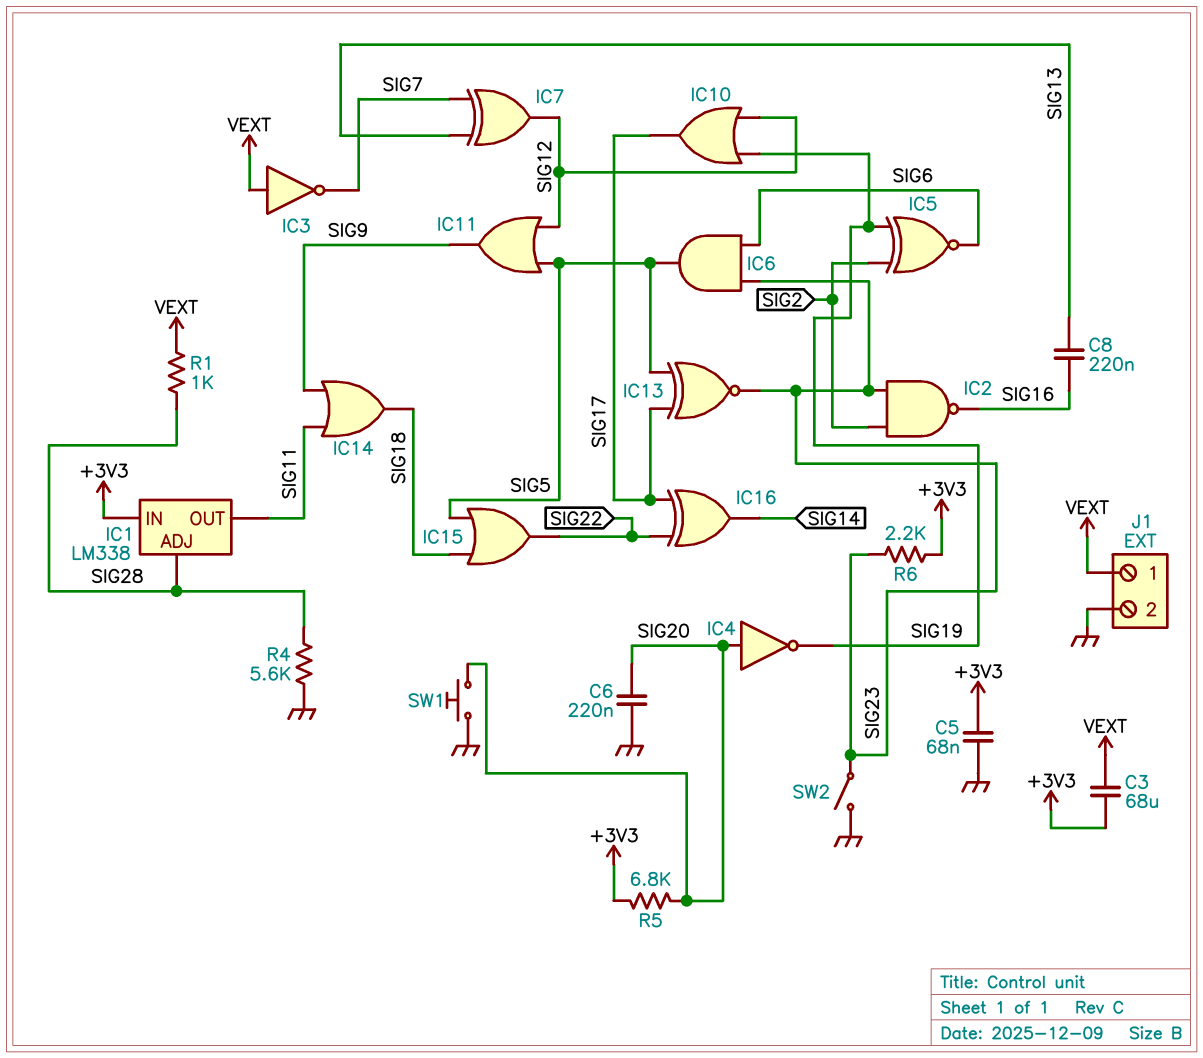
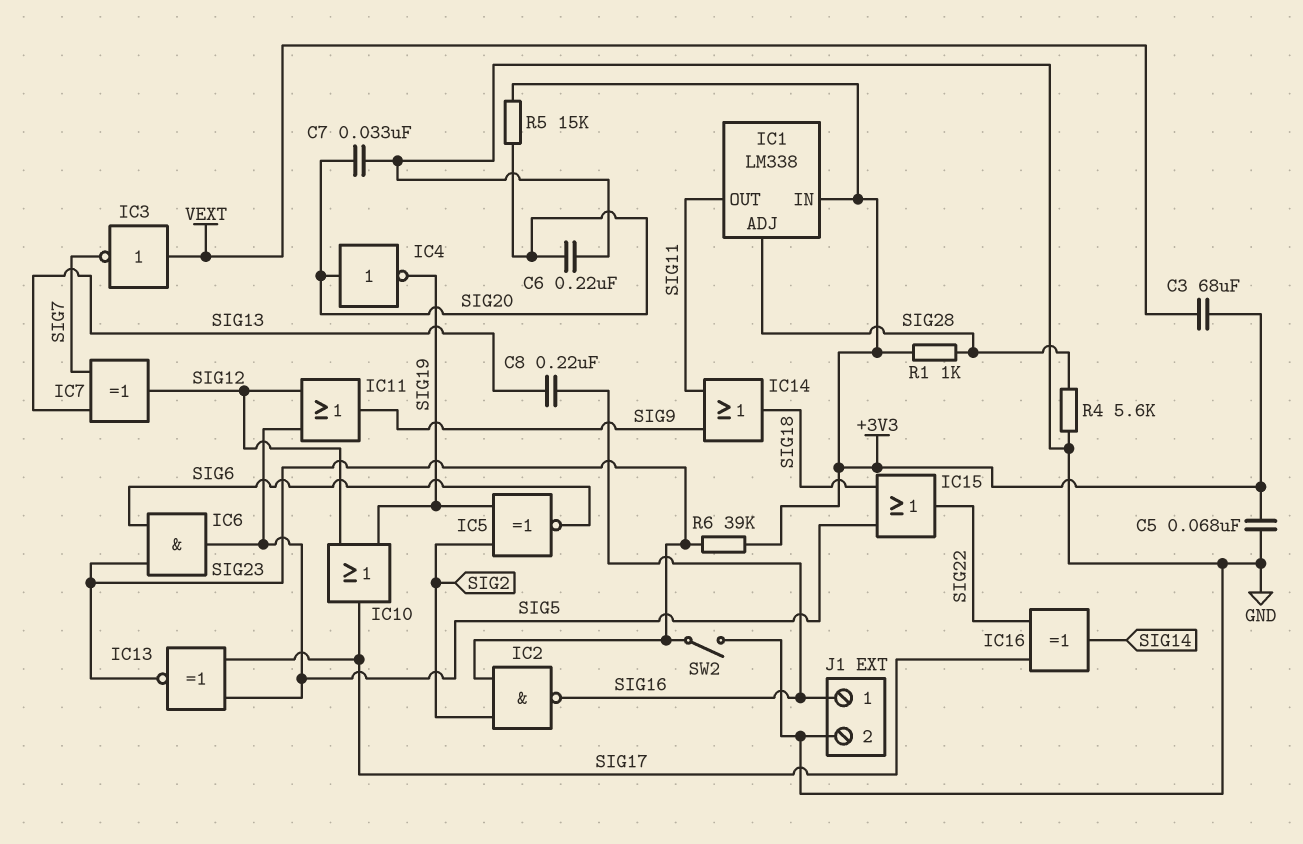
C7: none -> 33nF (GND, SIG20)
J1 pin 1: VEXT -> SIG16
R1: 1k (SIG28, VEXT) -> 1k (+3V3, SIG28)
R5: 6.8k (+3V3, SIG20) -> 15k (+3V3, SIG20)
R6: 2.2k (+3V3, SIG23) -> 39k (+3V3, SIG23)
SW1: button (GND, SIG20) -> none

